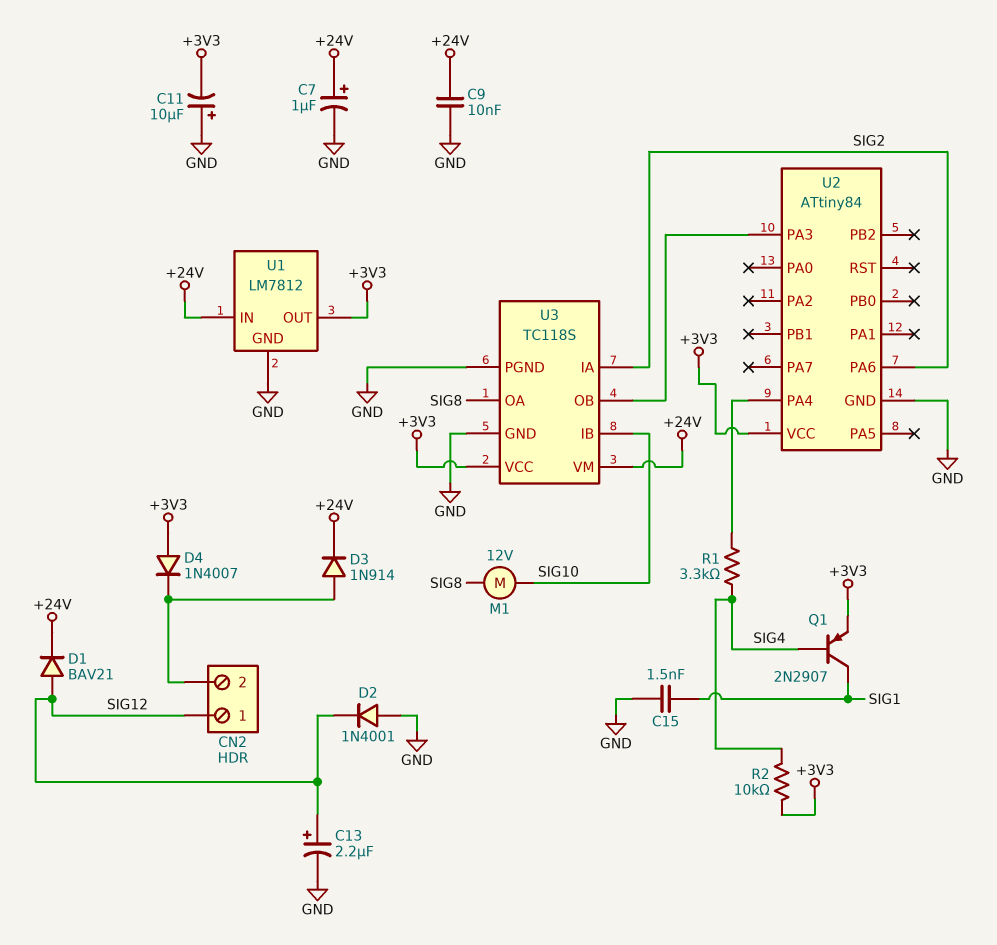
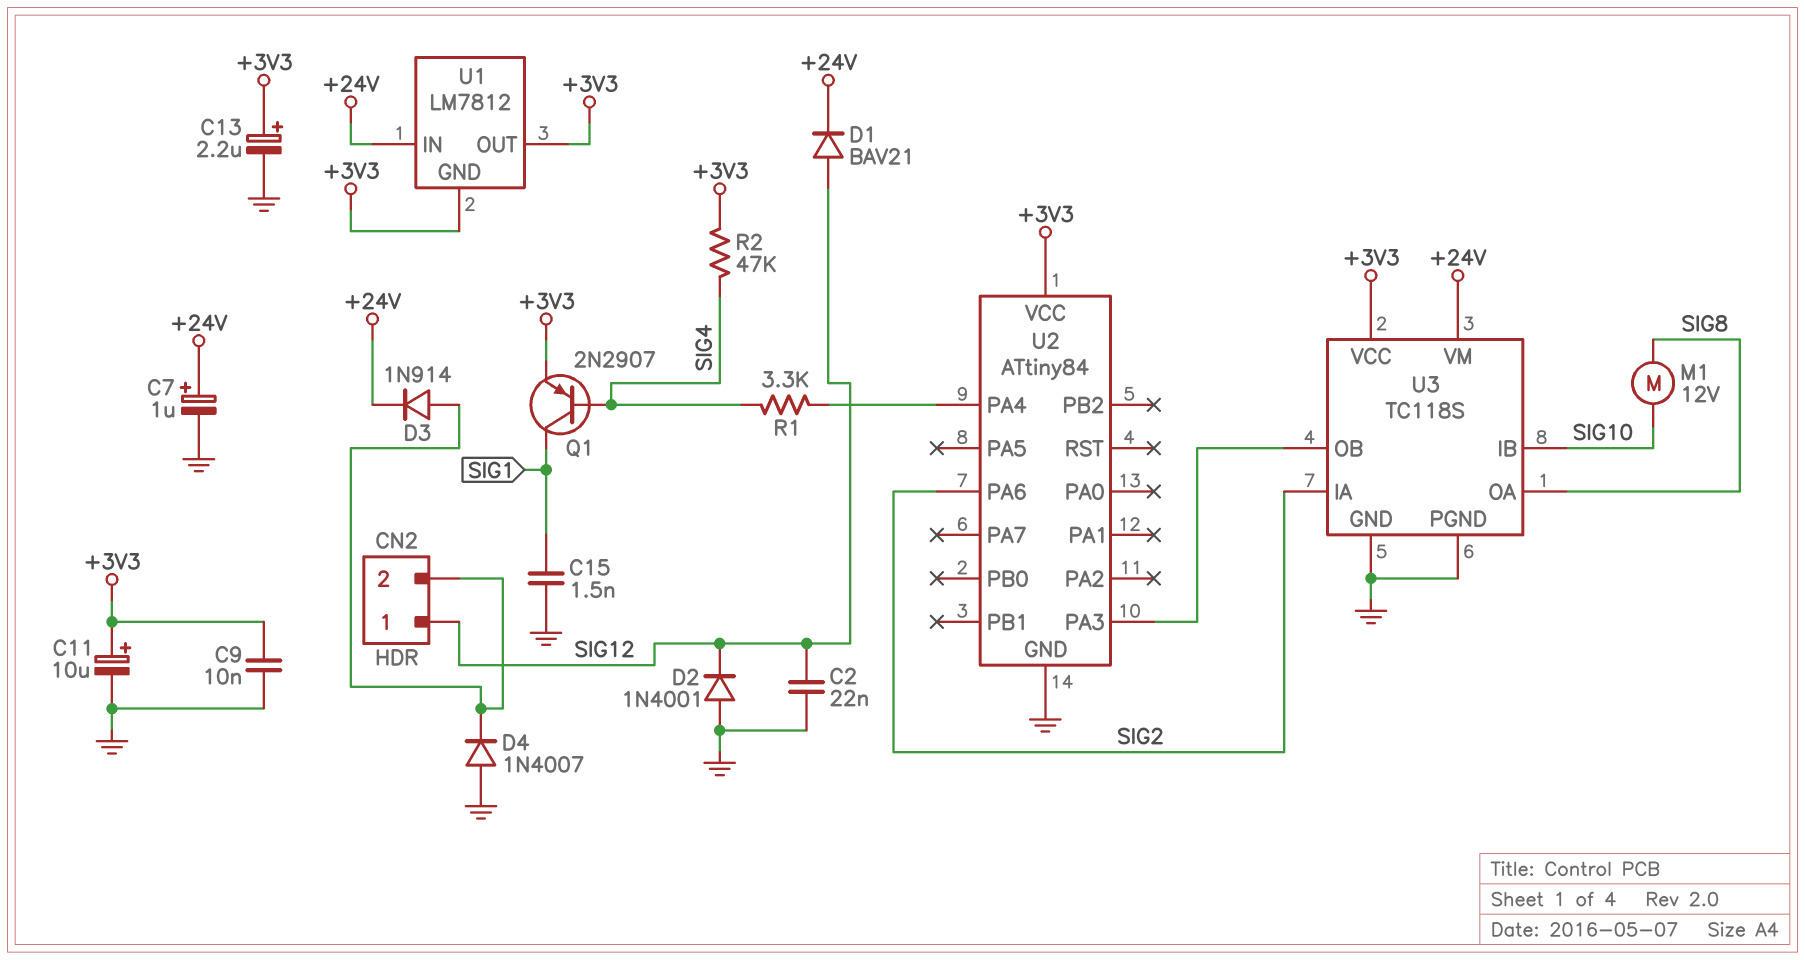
C2: none -> 22nF (GND, SIG12)
C9: 10nF (+24V, GND) -> 10nF (+3V3, GND)
C11: 10uF (plus GND, minus +3V3) -> 10uF (plus +3V3, minus GND)
C13: 2.2uF (plus SIG12, minus GND) -> 2.2uF (plus +3V3, minus GND)
D4: diode 1N4007 (A +3V3, K CN2/2) -> diode 1N4007 (A GND, K CN2/2)
R2: 10k (+3V3, SIG4) -> 47k (+3V3, SIG4)
U1 pin GND: GND -> +3V3

